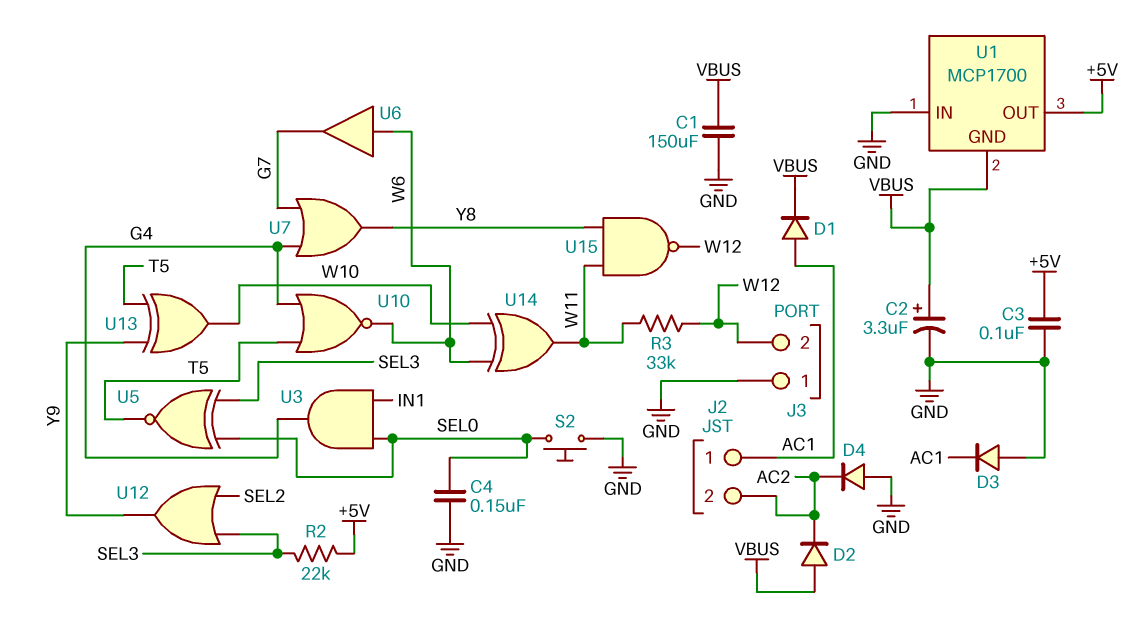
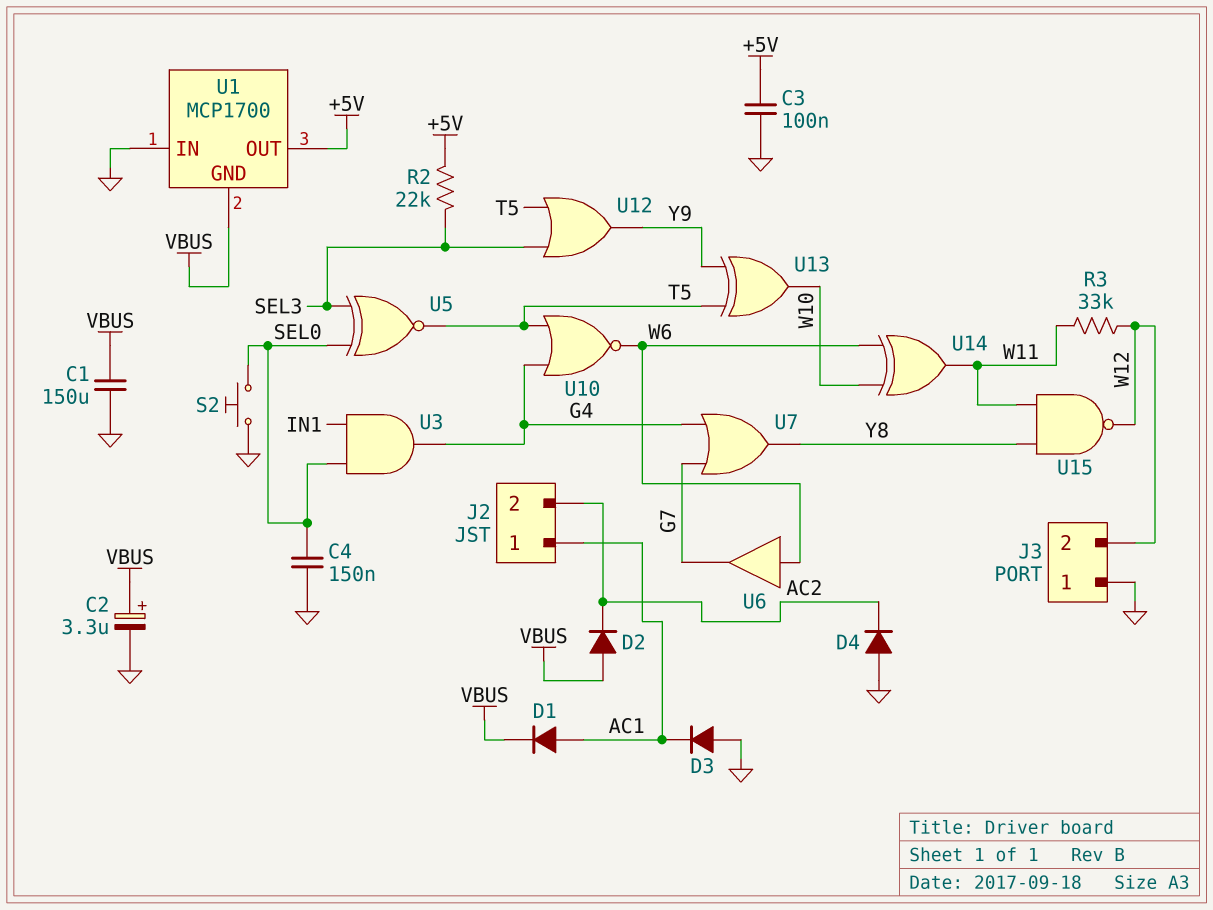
U12: OR (in SEL2, in SEL3, out Y9) -> OR (in SEL3, in T5, out Y9)

